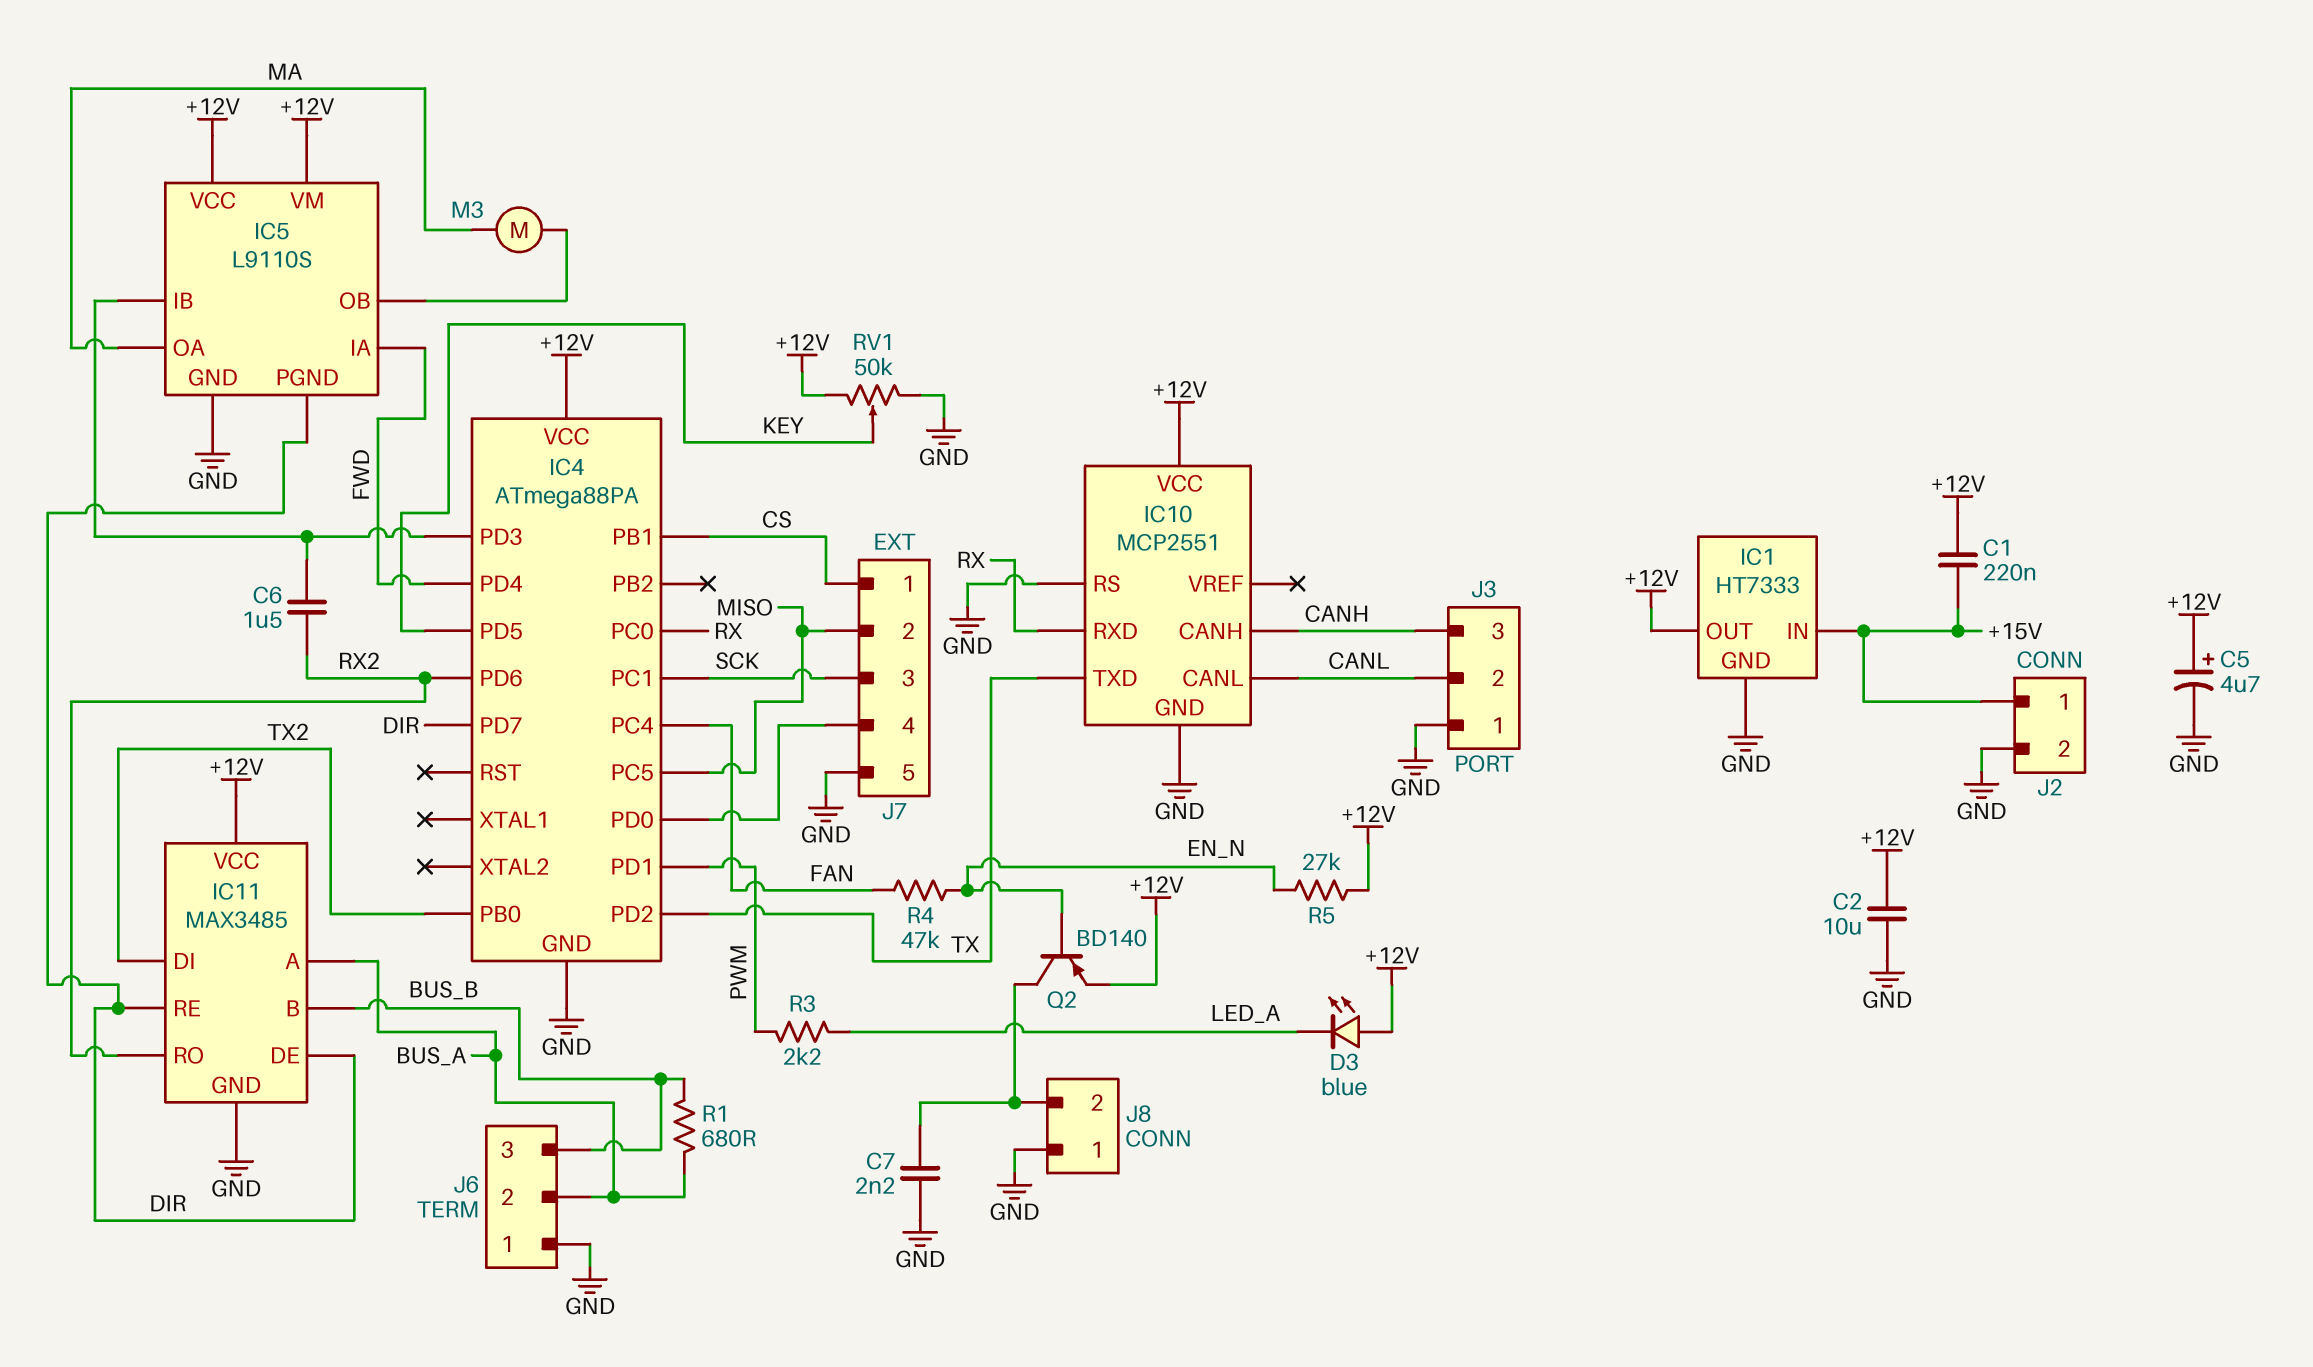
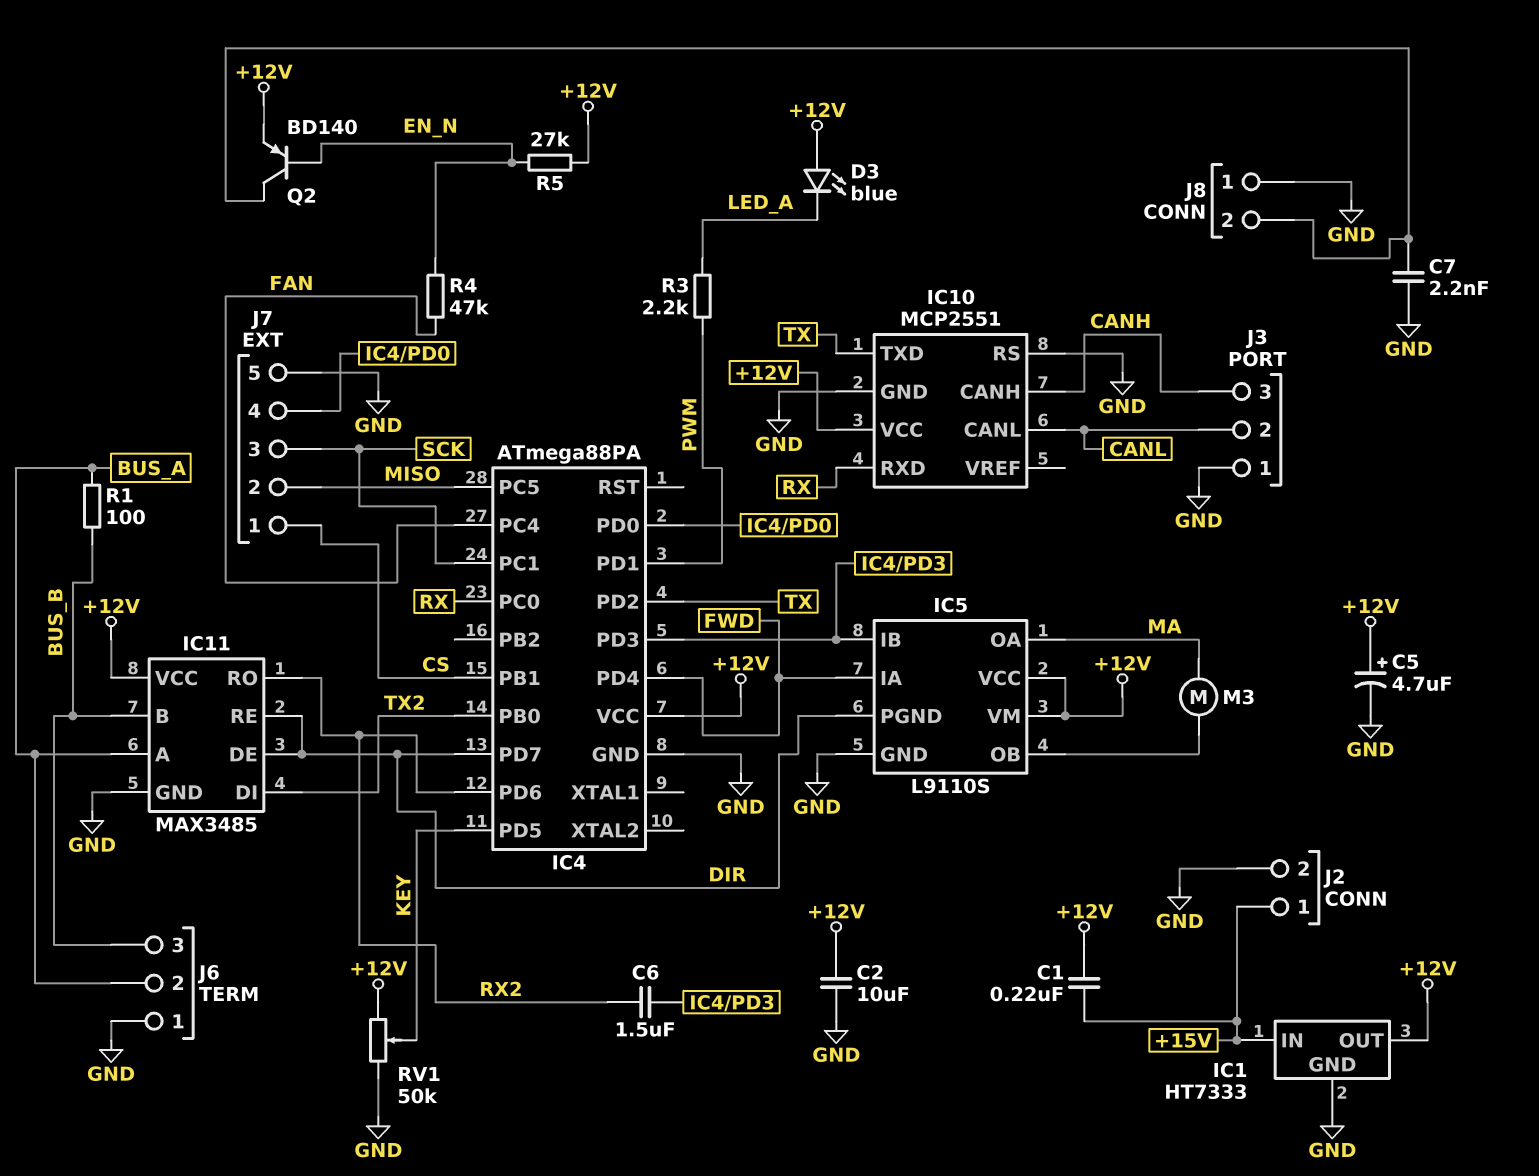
R1: 680 (BUS_A, BUS_B) -> 100 (BUS_A, BUS_B)

